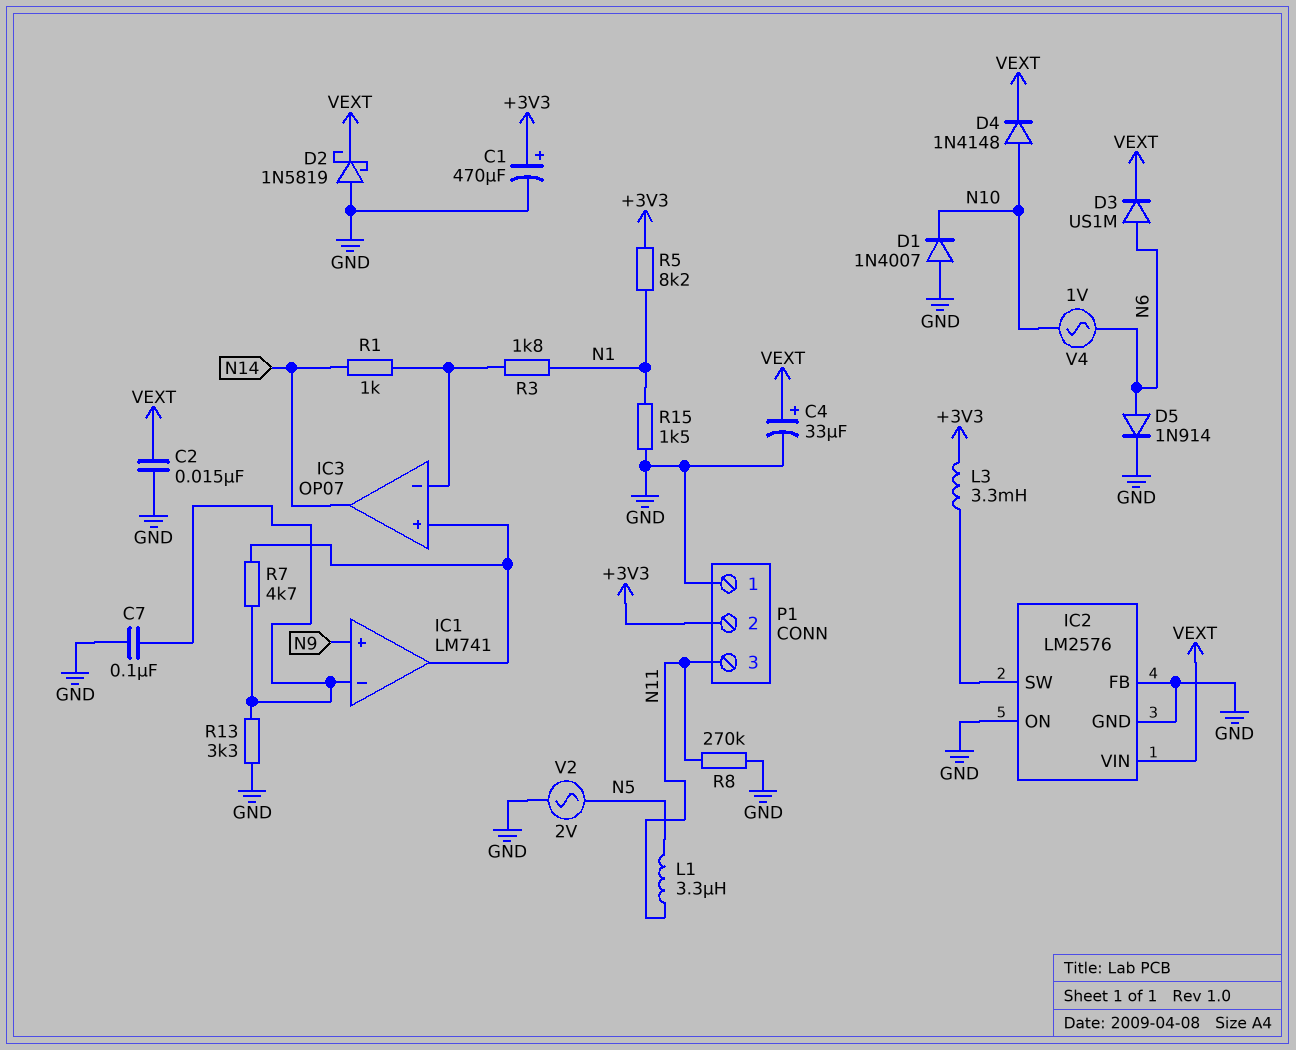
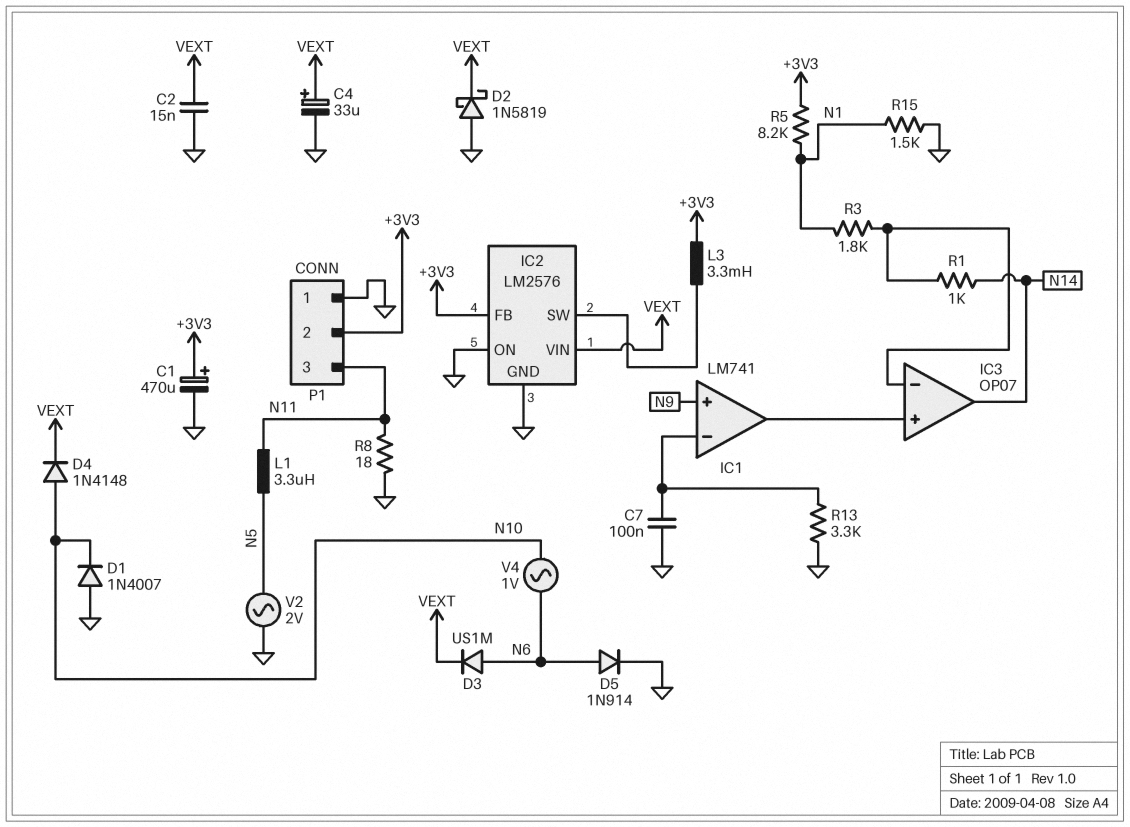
IC2 pin FB: GND -> +3V3
R7: 4.7k (IC1/in-, IC1/out) -> none
R8: 270k (GND, N11) -> 18 (GND, N11)

